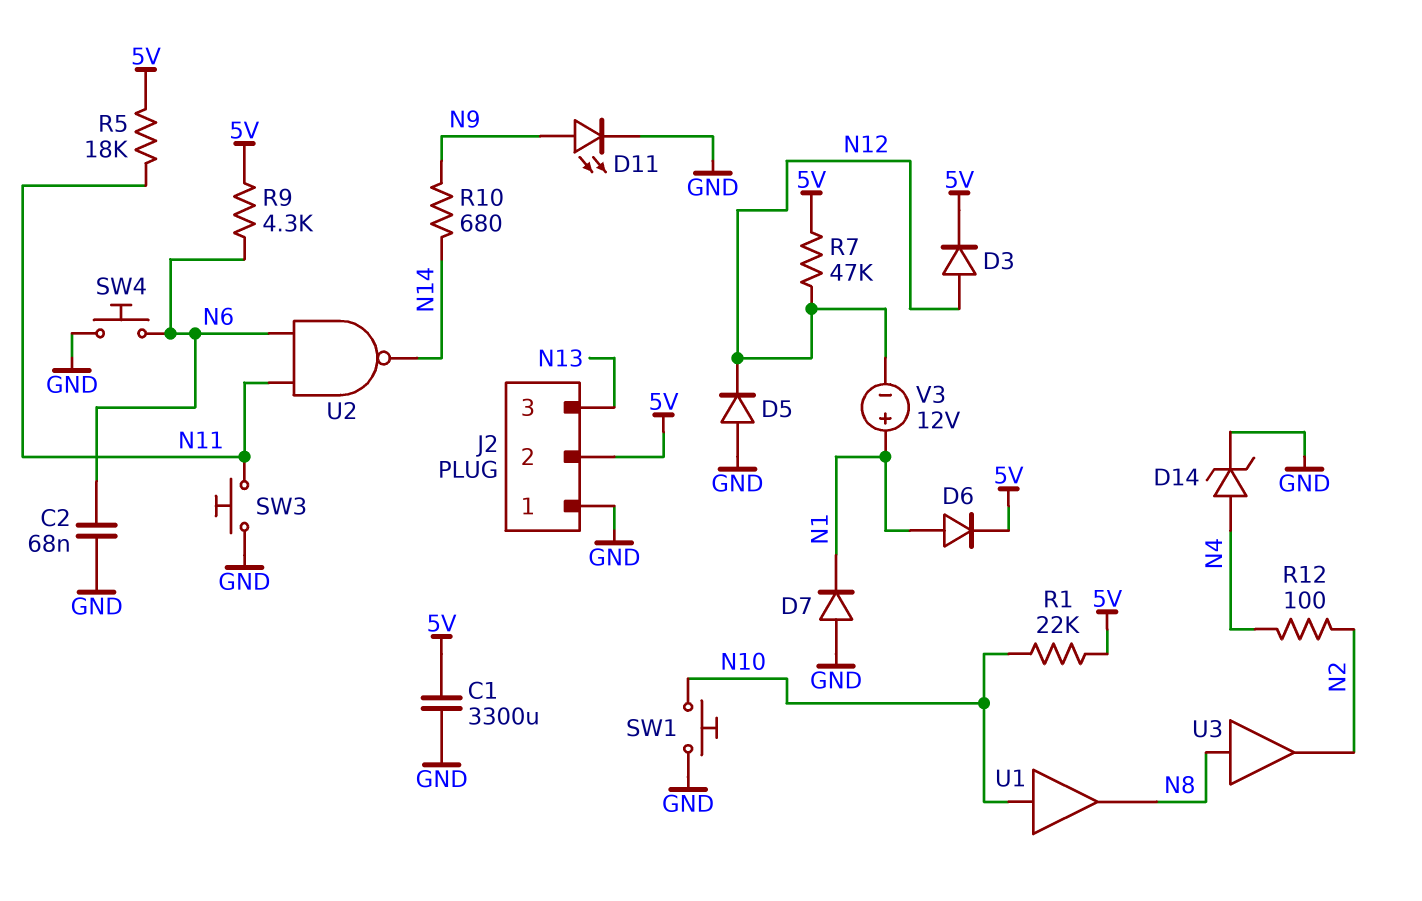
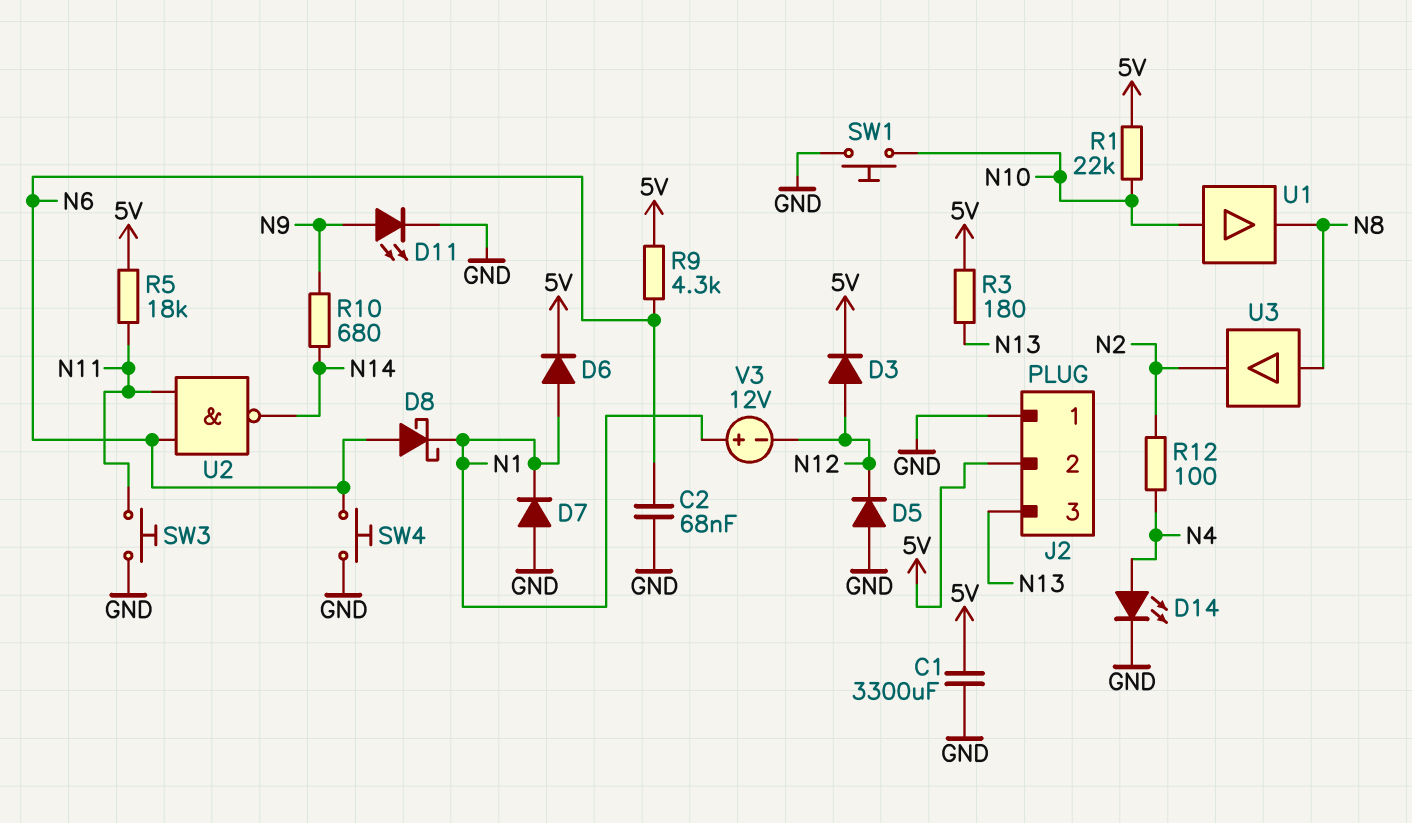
D8: none -> schottky (A N6, K N1)
D14: zener (A N4, K GND) -> LED (A N4, K GND)
R3: none -> 180 (5V, N13)
R7: 47k (5V, N12) -> none

